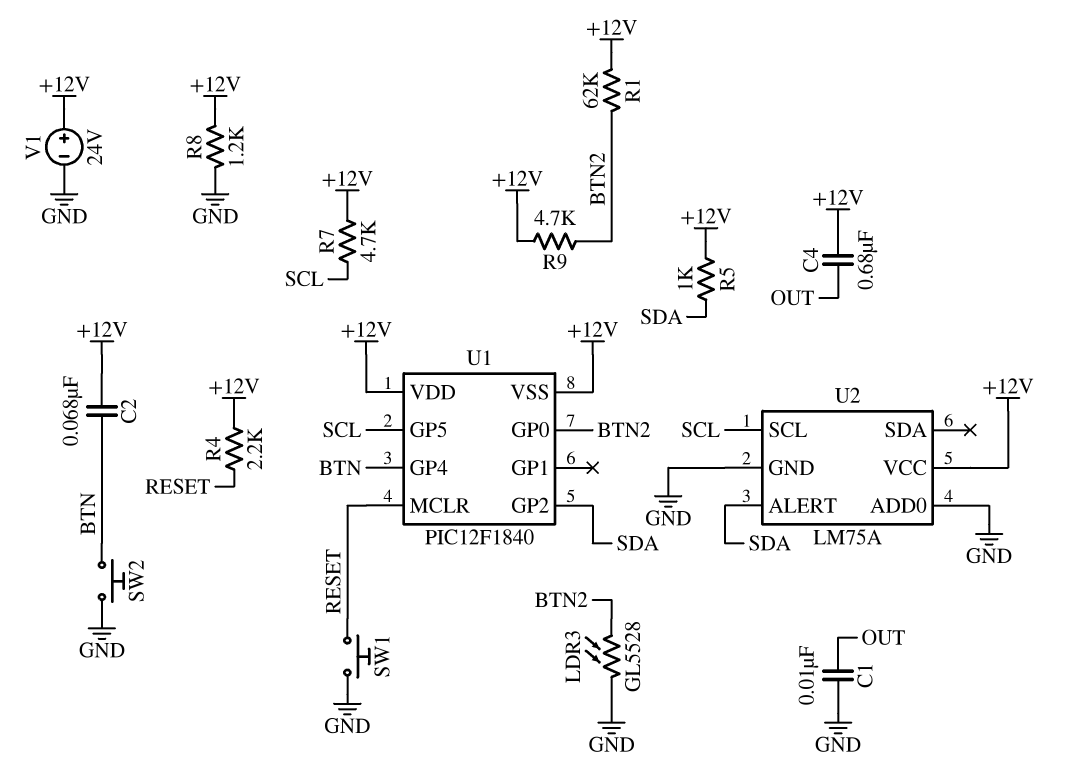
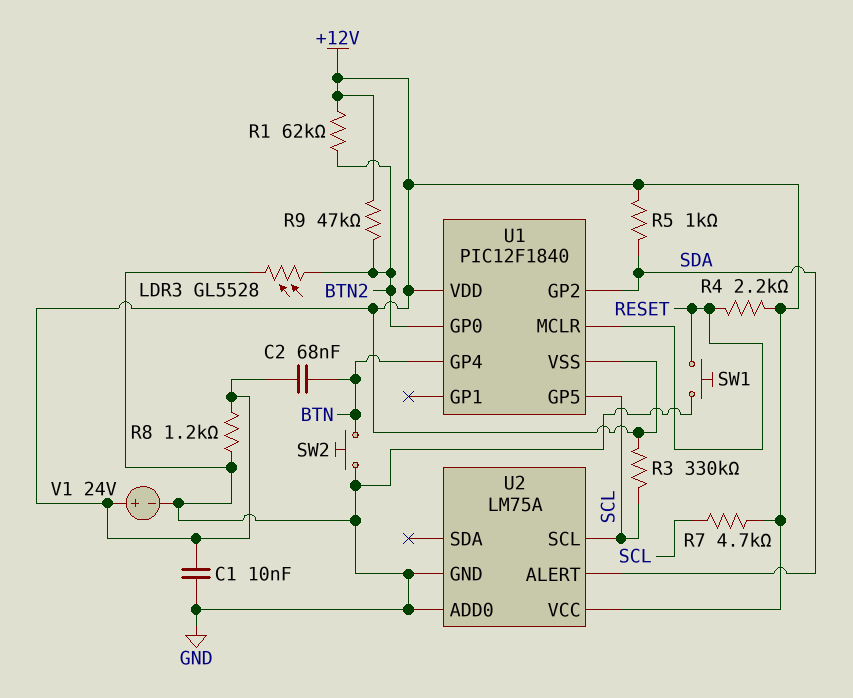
C1: 10nF (GND, OUT) -> 10nF (+12V, GND)
C4: 680nF (+12V, OUT) -> none
R3: none -> 330k (+12V, SCL)
R9: 4.7k (+12V, BTN2) -> 47k (+12V, BTN2)

